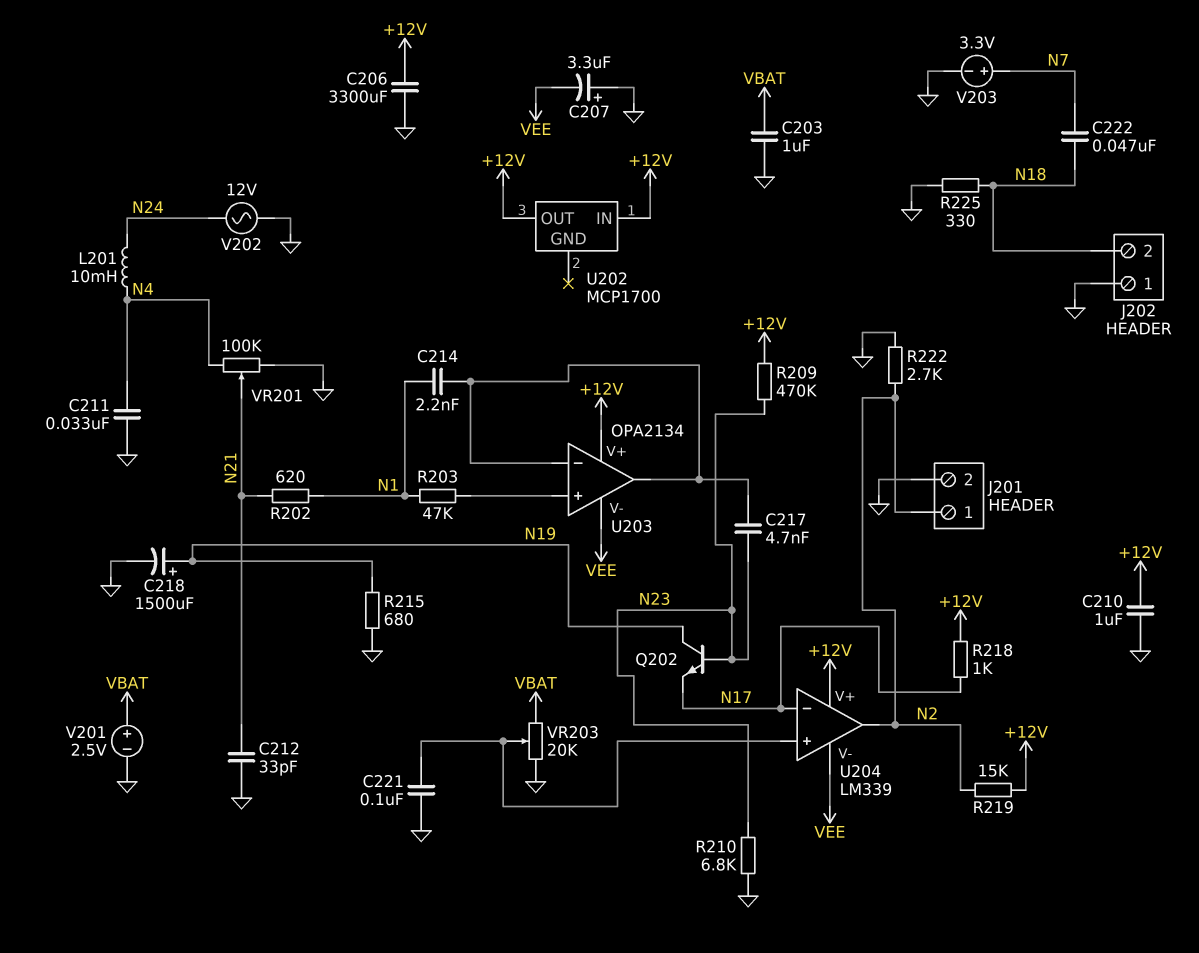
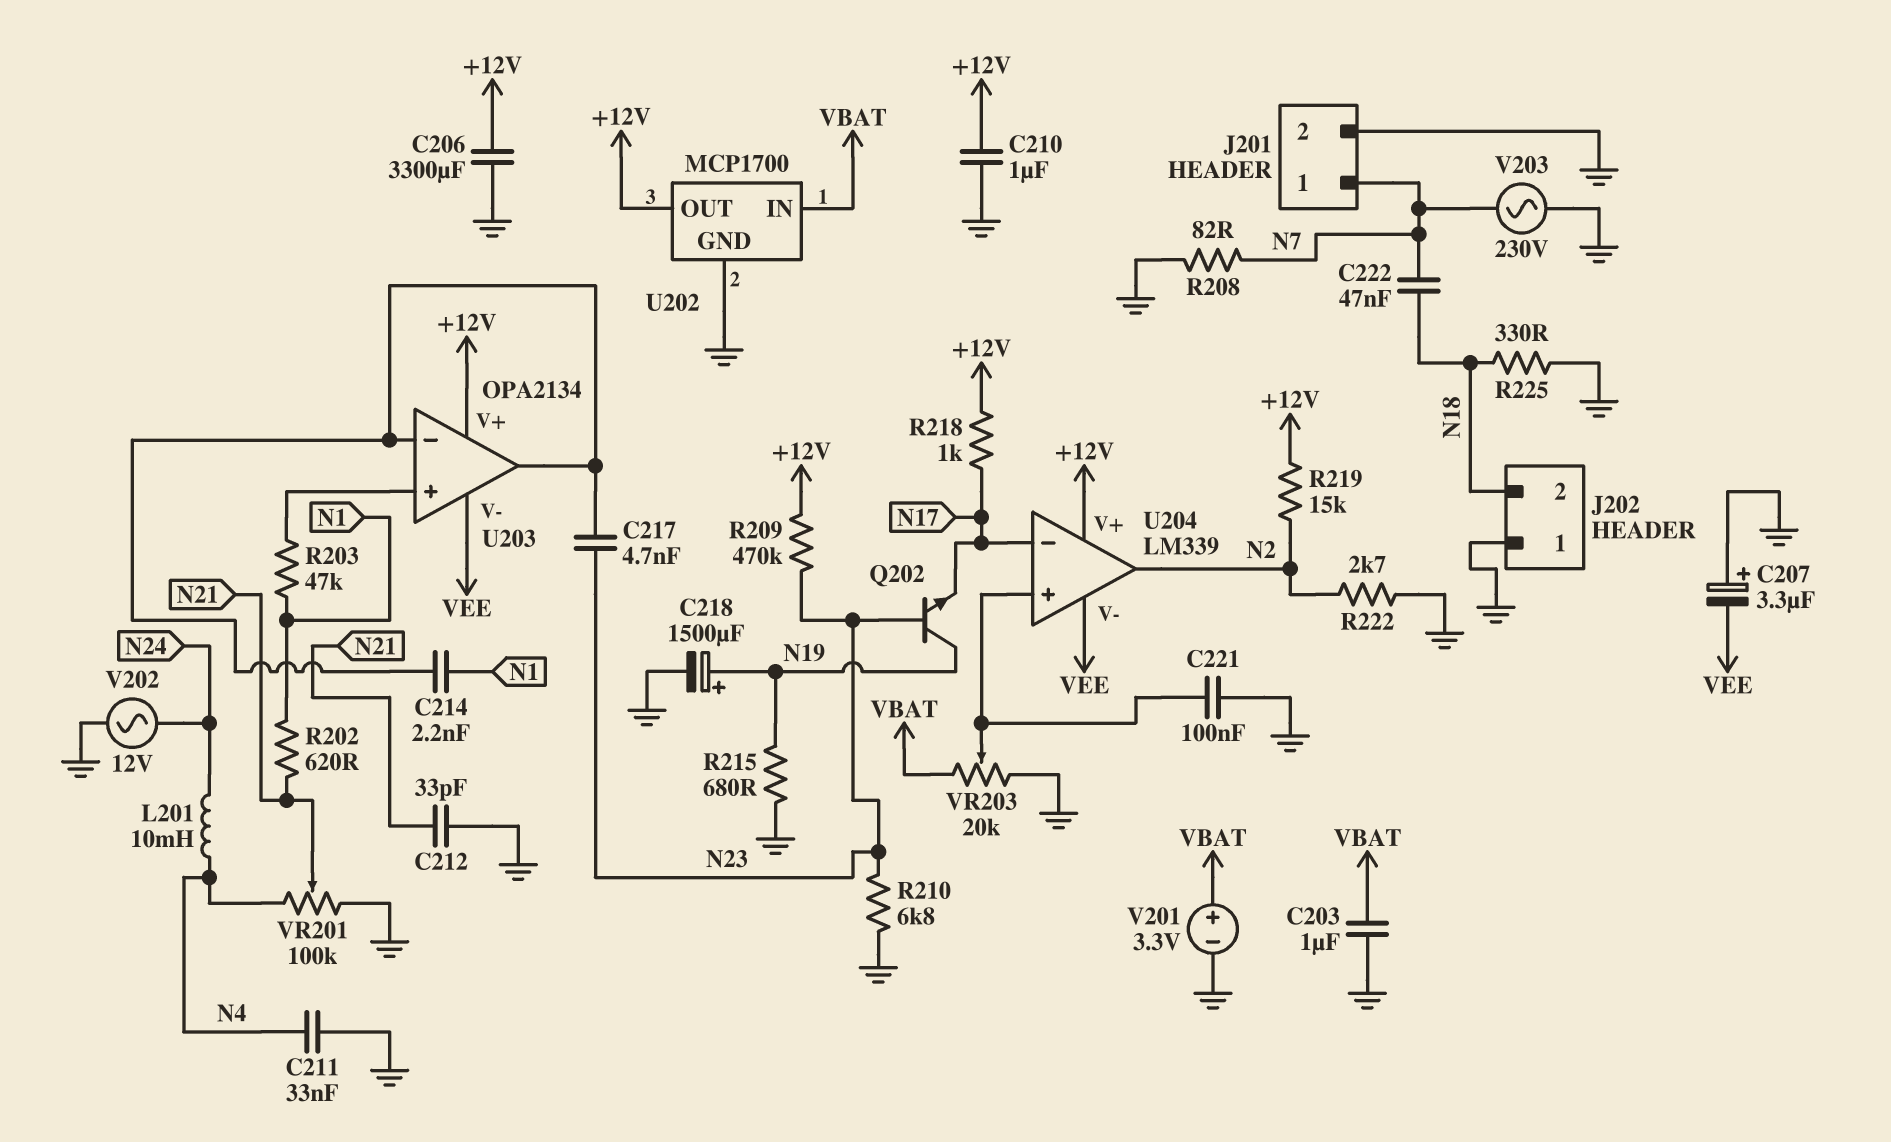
J201 pin 1: N2 -> N7
R208: none -> 82 (GND, N7)
U202 pin GND: none -> GND
U202 pin IN: +12V -> VBAT
V201: 2.5V (plus VBAT, minus GND) -> 3.3V (plus VBAT, minus GND)
V203: 3.3V (plus N7, minus GND) -> AC 230V (GND, N7)

